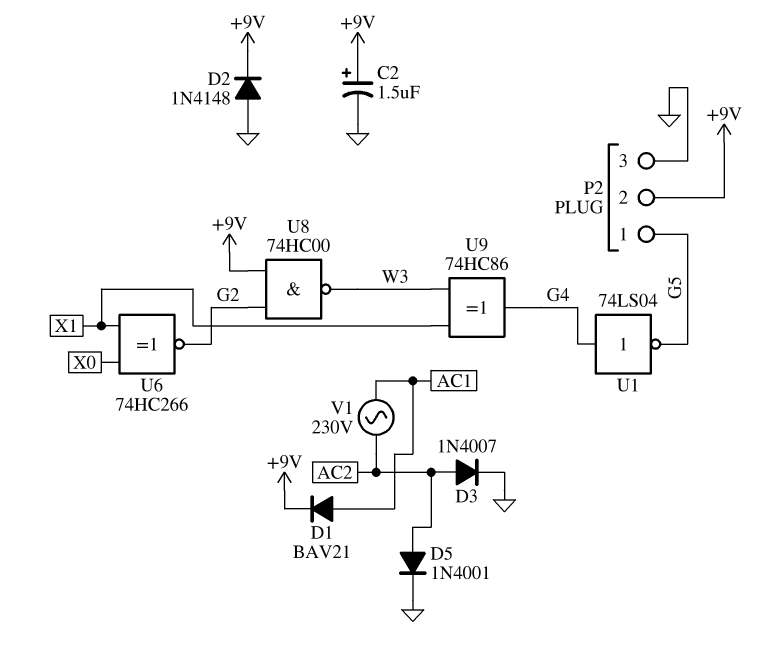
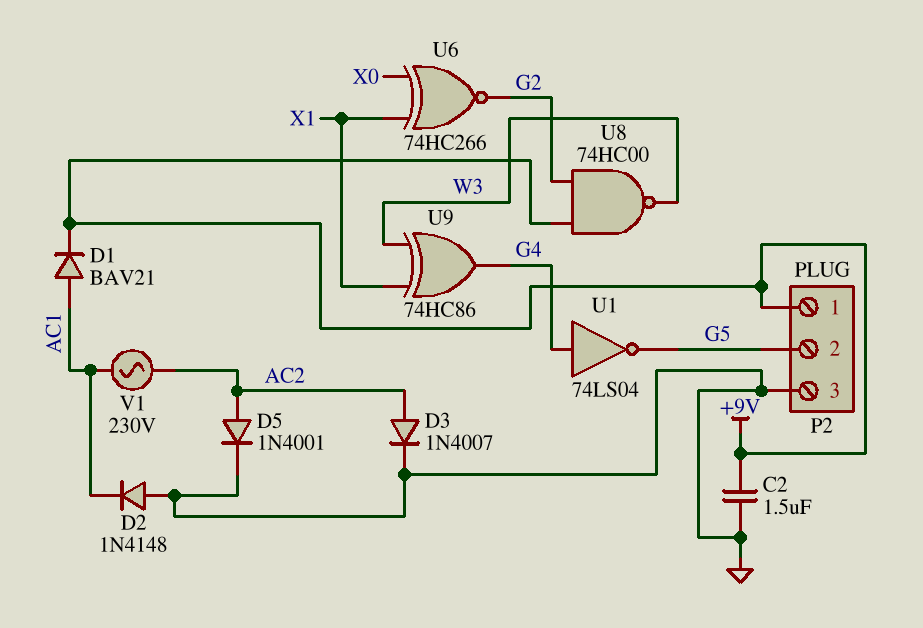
C2: 1.5uF (plus +9V, minus GND) -> 1.5uF (+9V, GND)
D2: diode 1N4148 (A GND, K +9V) -> diode 1N4148 (A GND, K AC1)
P2 pin 1: G5 -> +9V
P2 pin 2: +9V -> G5

